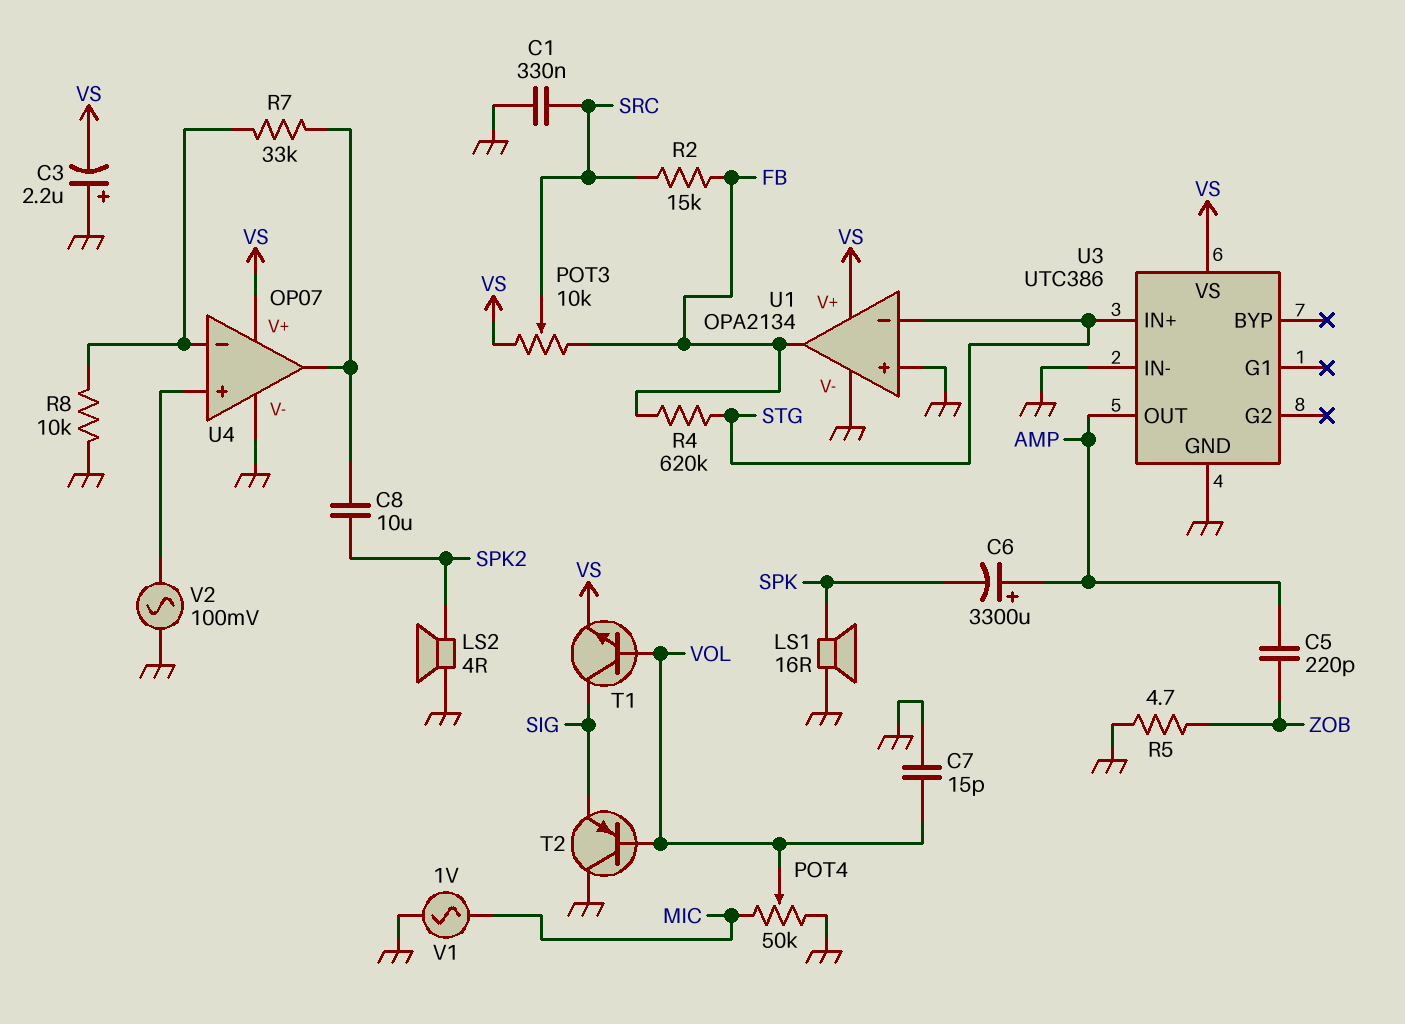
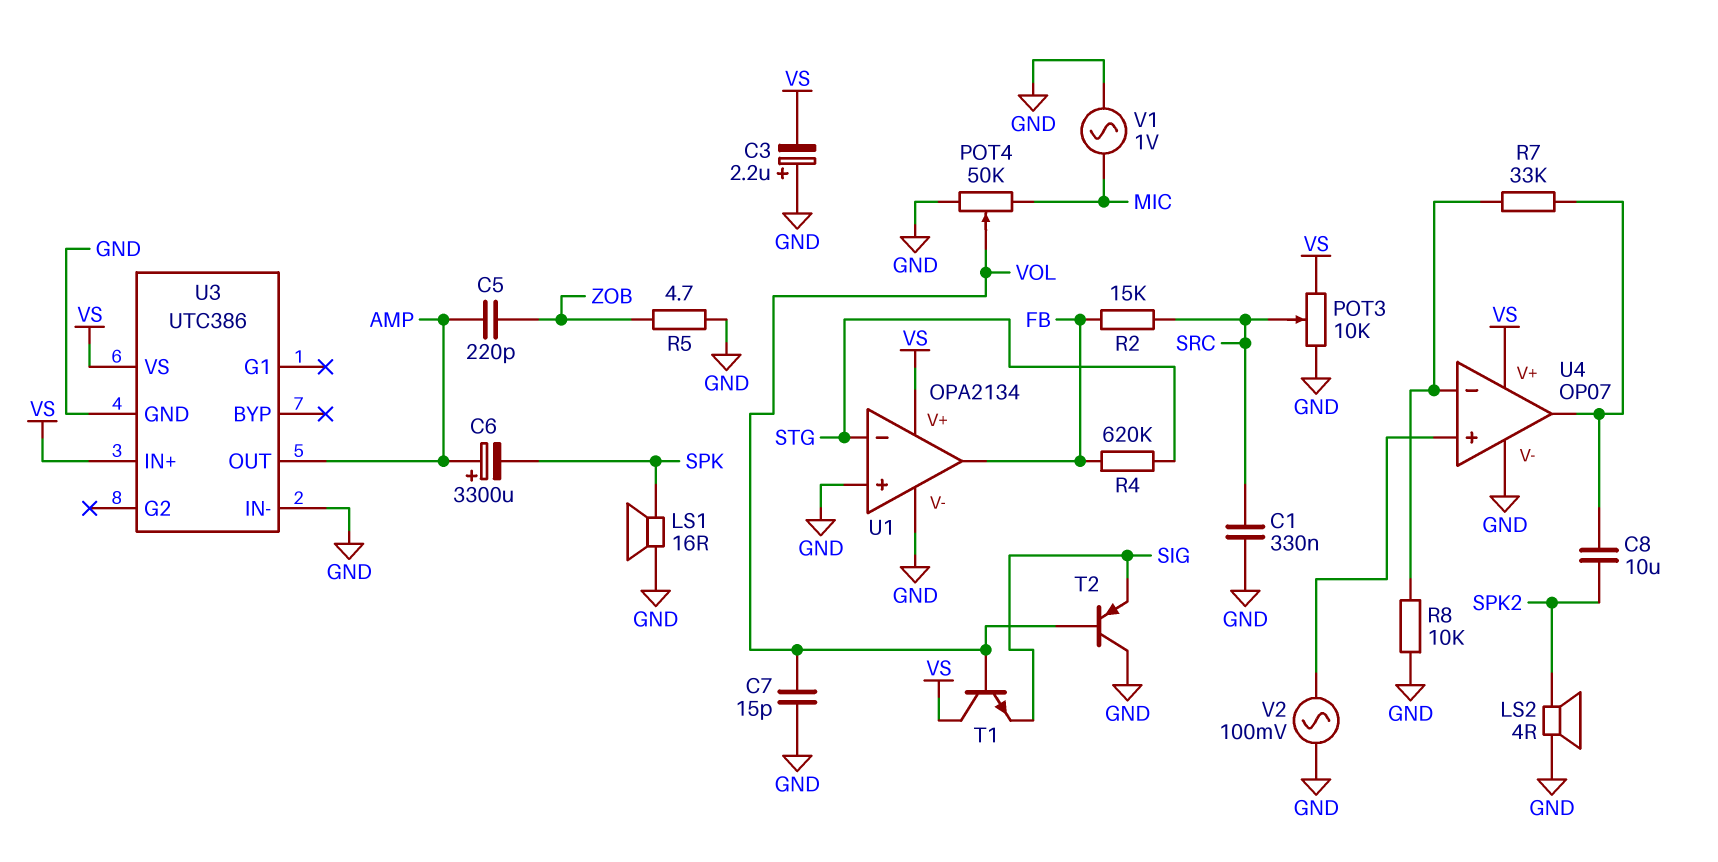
POT3: 10k (FB, VS, wiper SRC) -> 10k (GND, VS, wiper SRC)
T1: NPN (B VOL, C SIG, E VS) -> NPN (B VOL, C VS, E SIG)
U3 pin IN+: STG -> VS

